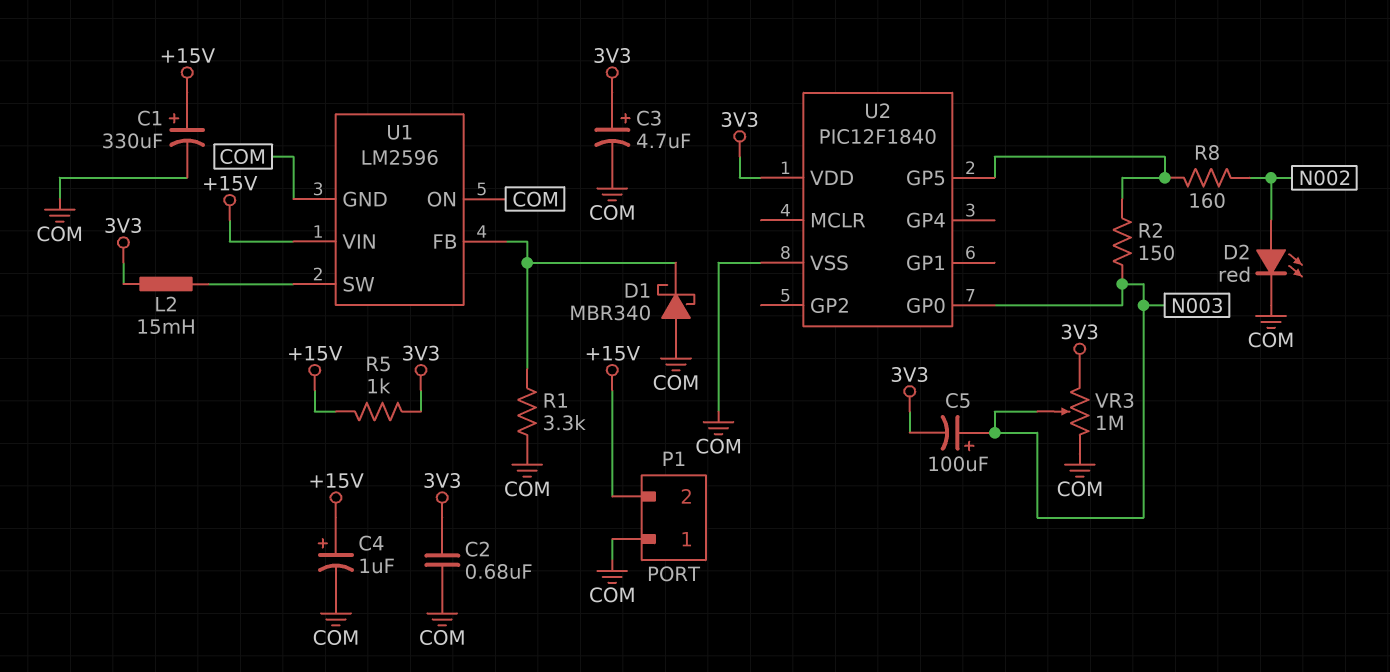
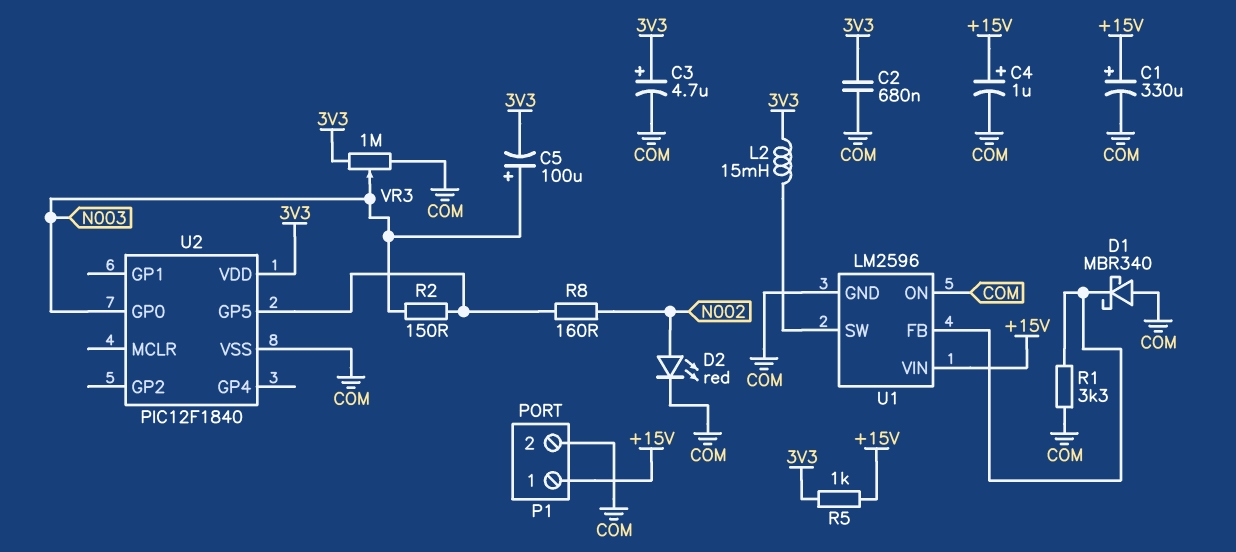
P1 pin 1: COM -> +15V
P1 pin 2: +15V -> COM

